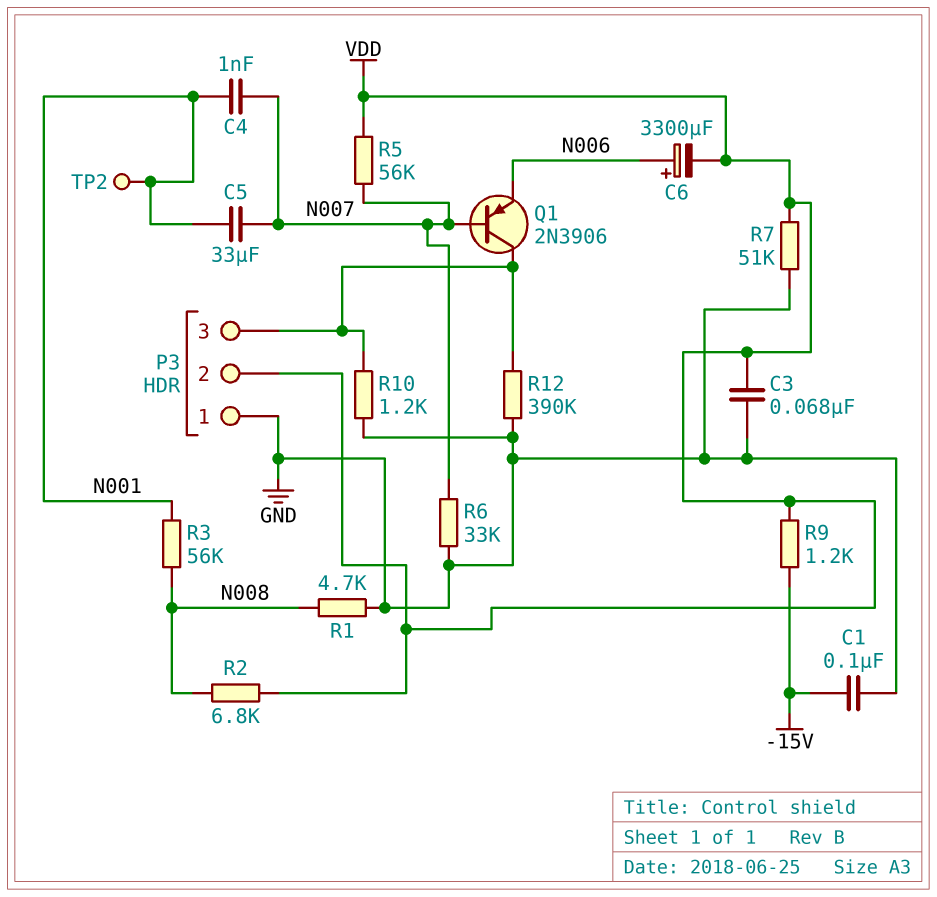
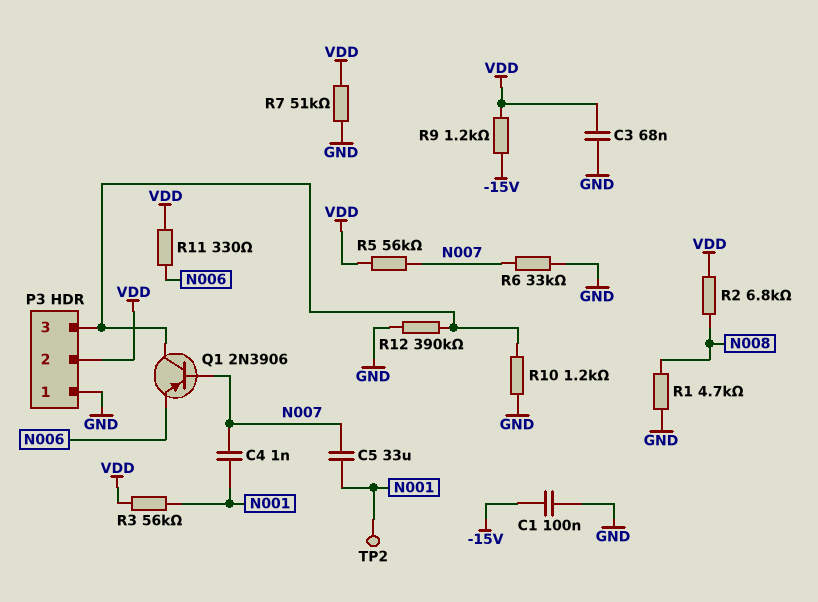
C6: 3300uF (plus N006, minus VDD) -> none
R3: 56k (N001, N008) -> 56k (N001, VDD)
R11: none -> 330 (N006, VDD)

